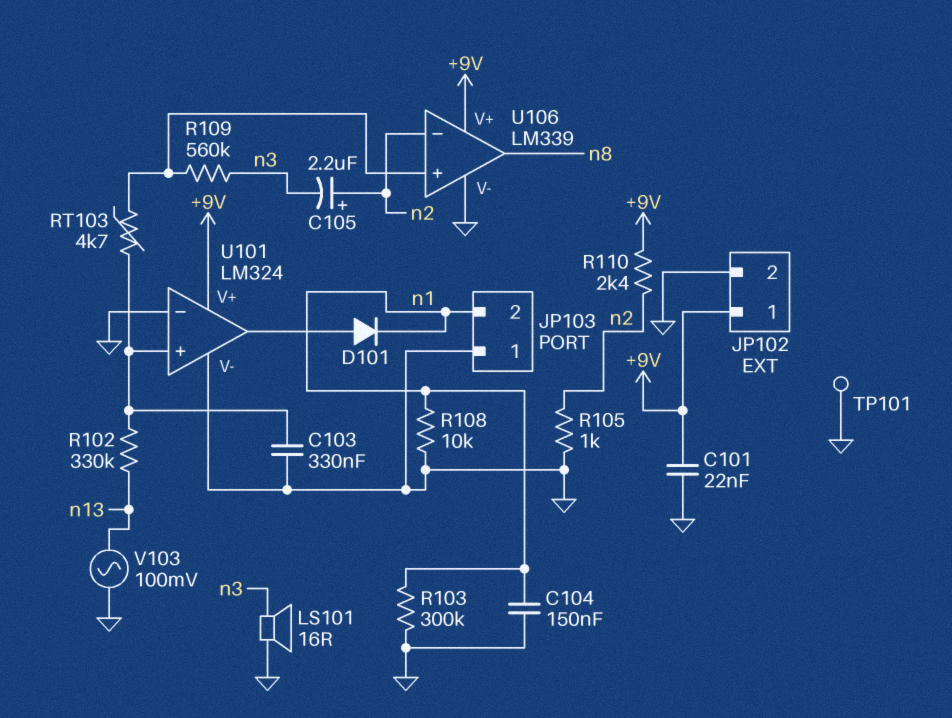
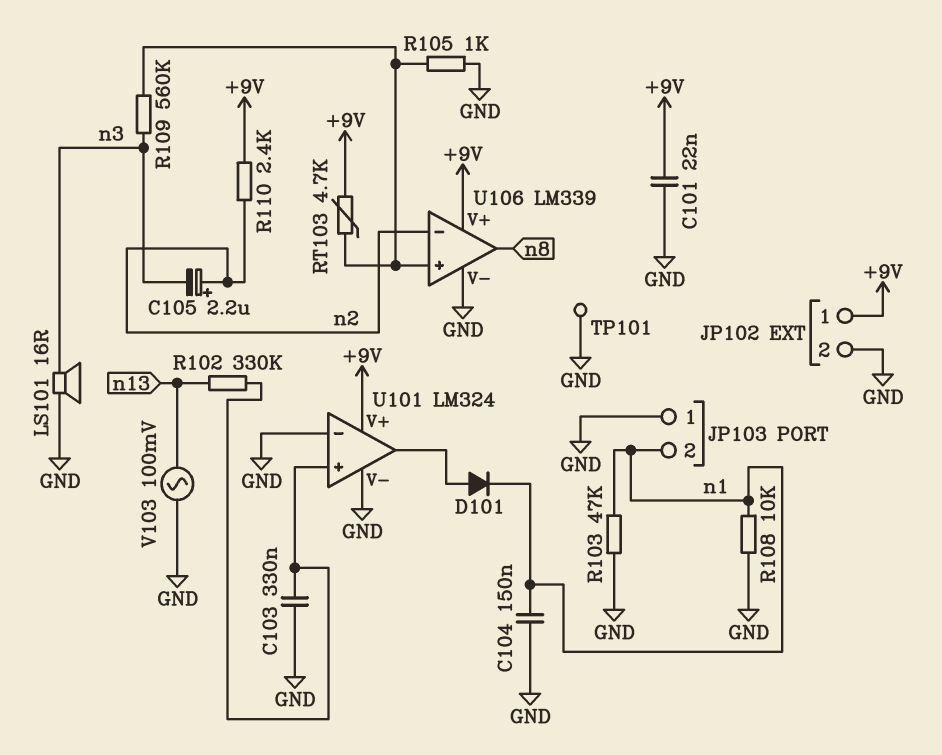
R103: 300k (GND, n1) -> 47k (GND, n1)
R105: 1k (GND, n2) -> 1k (GND, U106/in+)
RT103: 4.7k (U101/in+, U106/in+) -> 4.7k (+9V, U106/in+)

